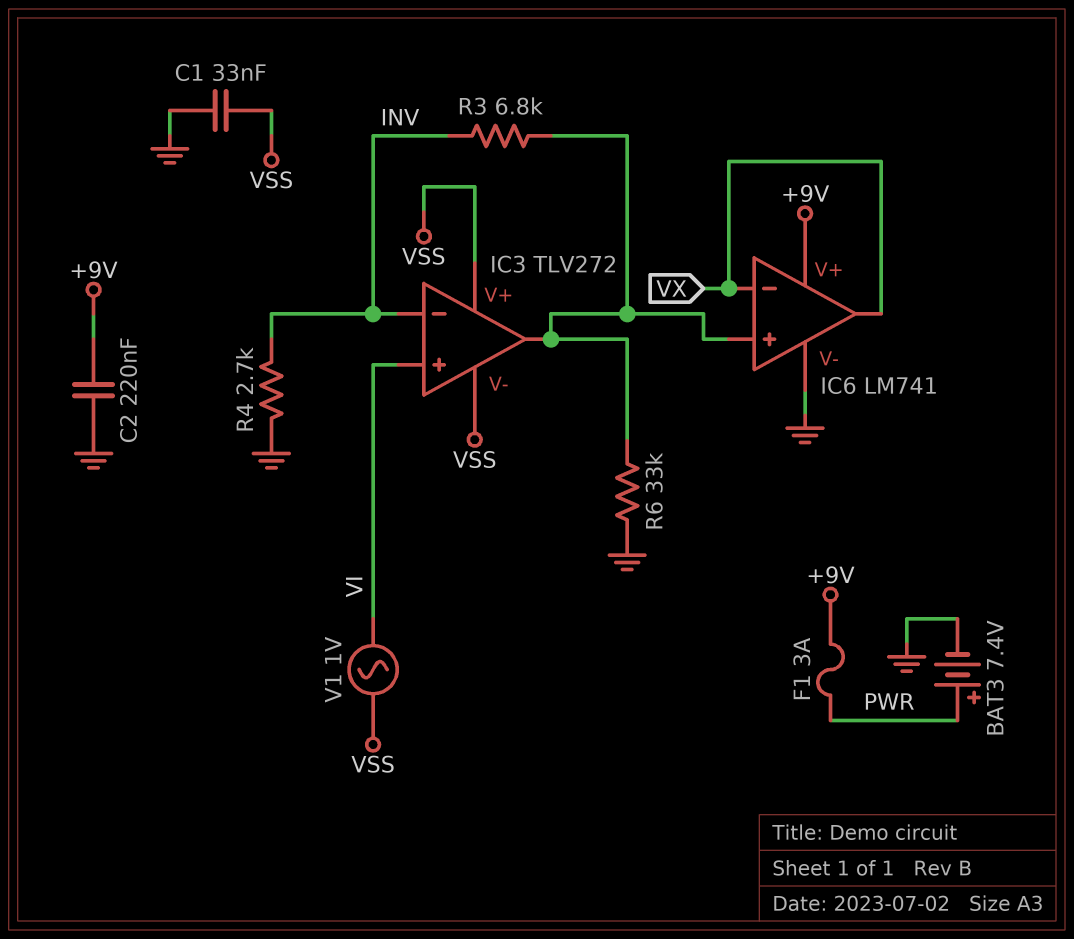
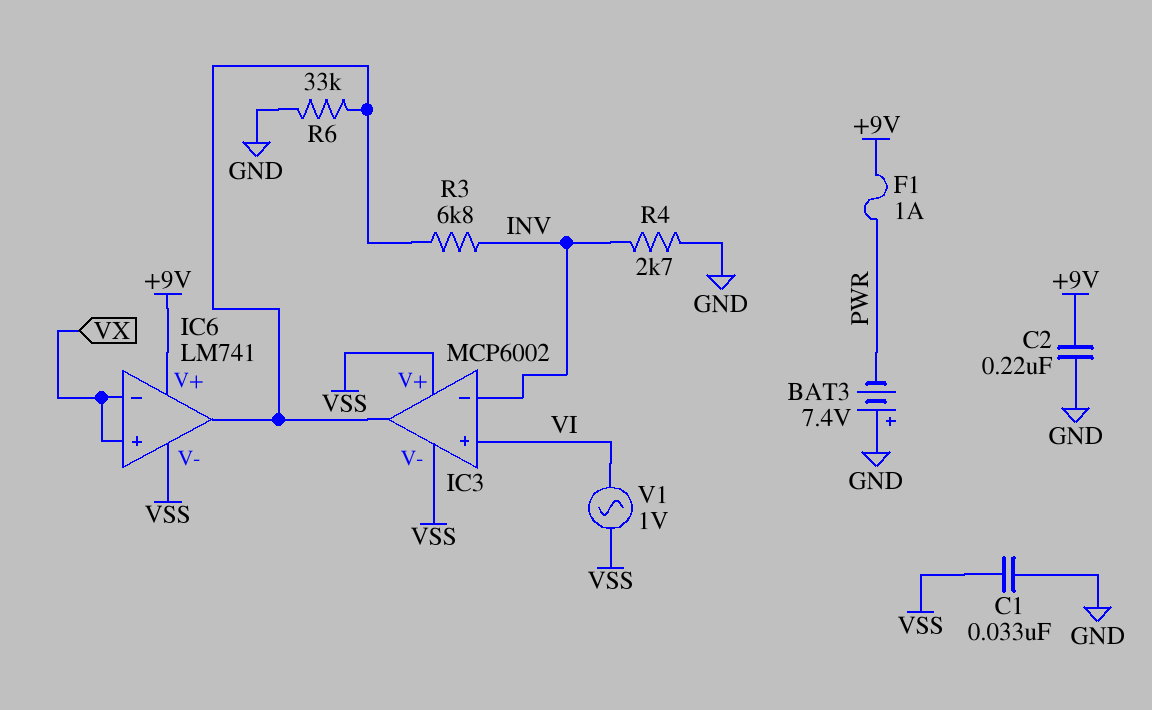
BAT3: 7.4V (plus PWR, minus GND) -> 7.4V (plus GND, minus PWR)
F1: 3A (+9V, PWR) -> 1A (+9V, PWR)
IC3: TLV272 -> MCP6002
IC6 pin V-: GND -> VSS
IC6 pin in+: IC3/out -> VX
IC6 pin out: VX -> IC3/out

